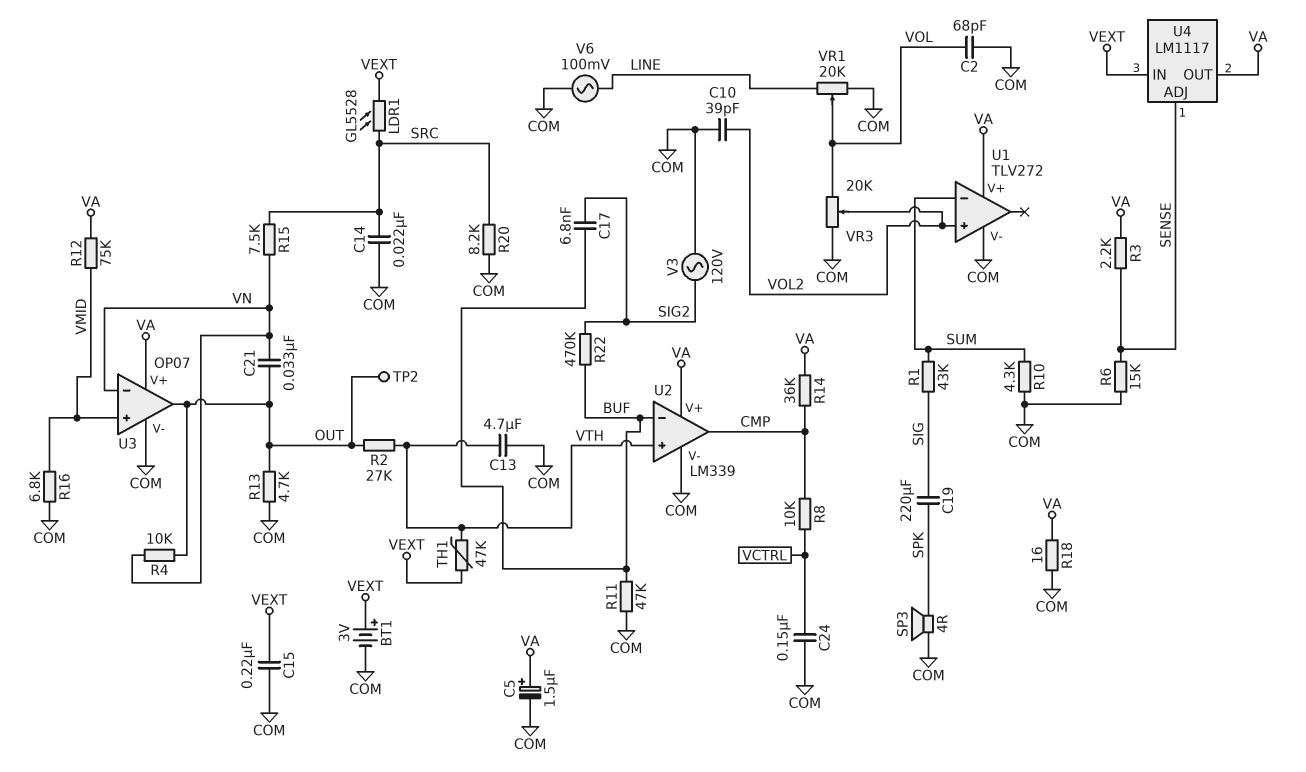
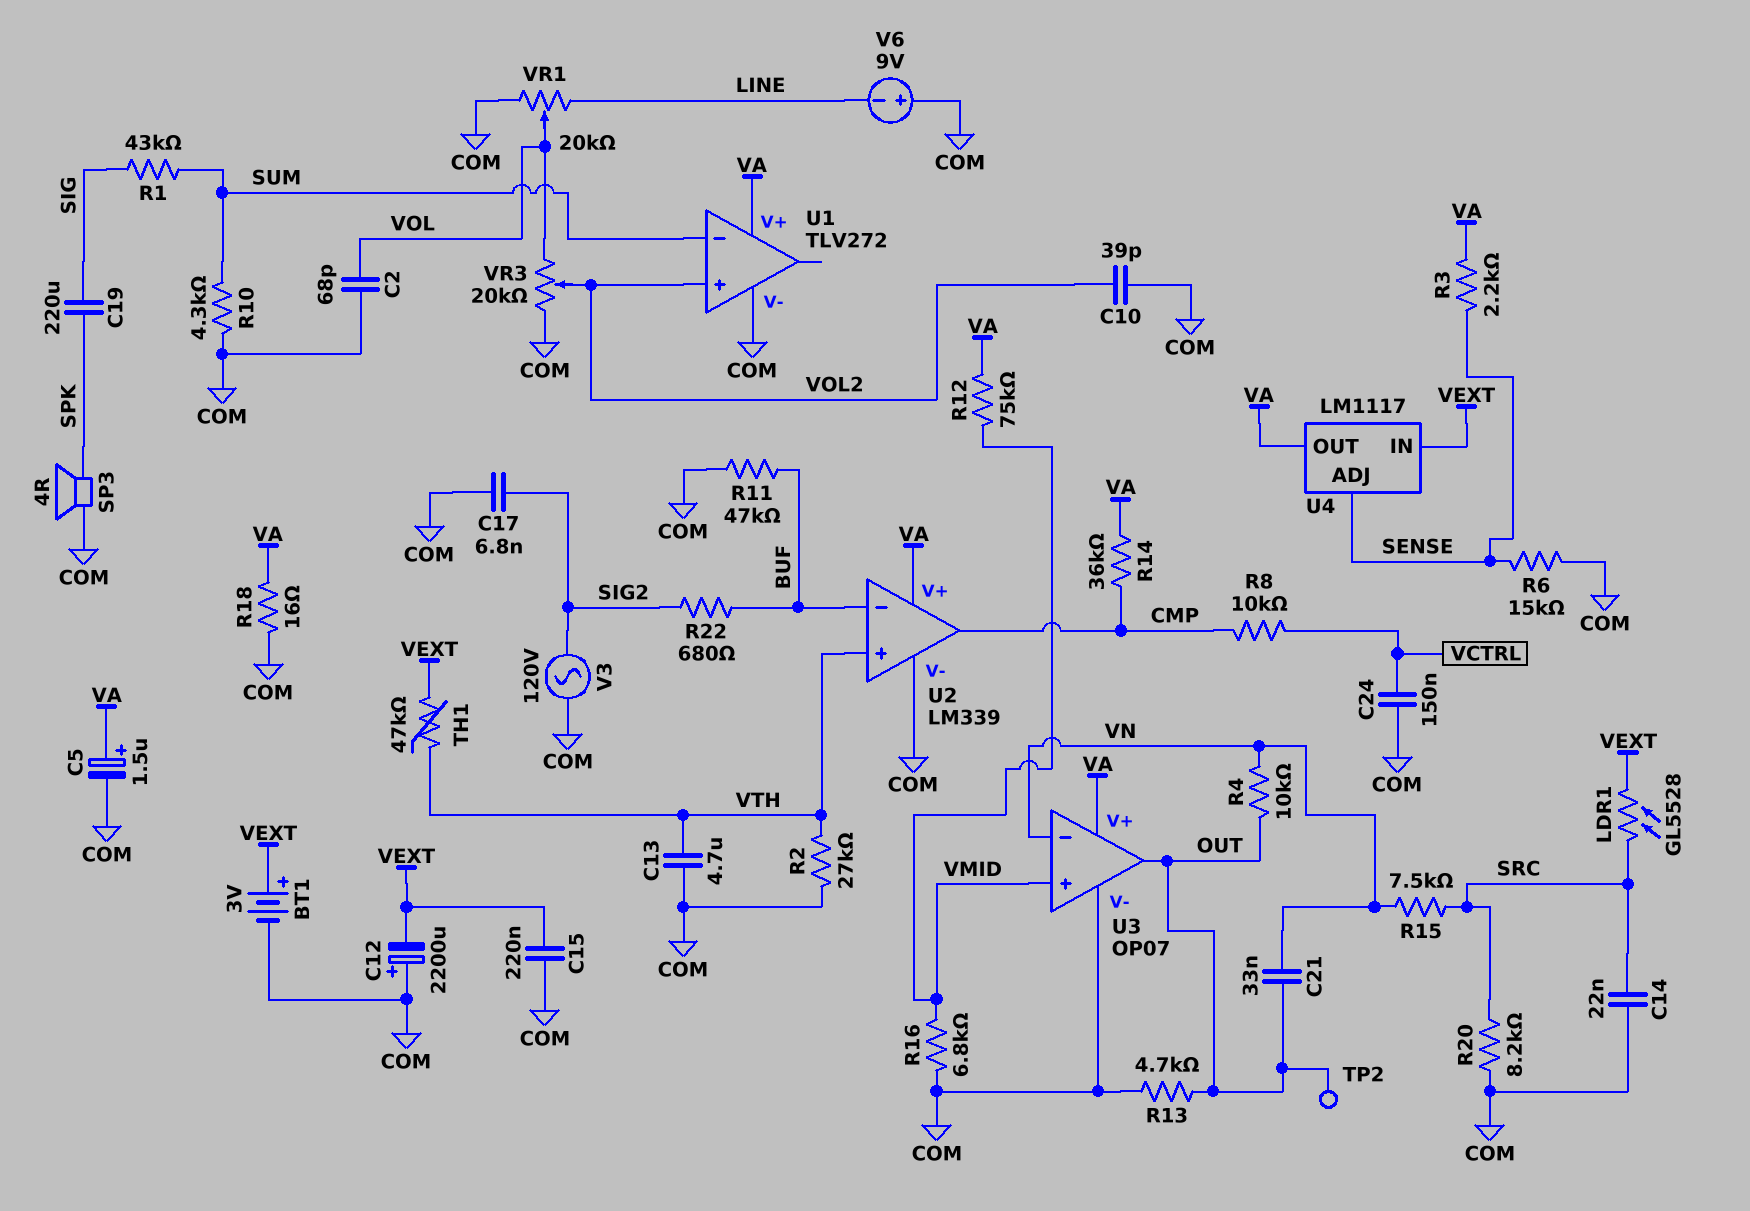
C12: none -> 2200uF (plus COM, minus VEXT)
C17: 6.8nF (BUF, SIG2) -> 6.8nF (COM, SIG2)
R2: 27k (OUT, VTH) -> 27k (COM, VTH)
R22: 470k (BUF, SIG2) -> 680 (BUF, SIG2)
V6: AC 100mV (COM, LINE) -> 9V (plus COM, minus LINE)

